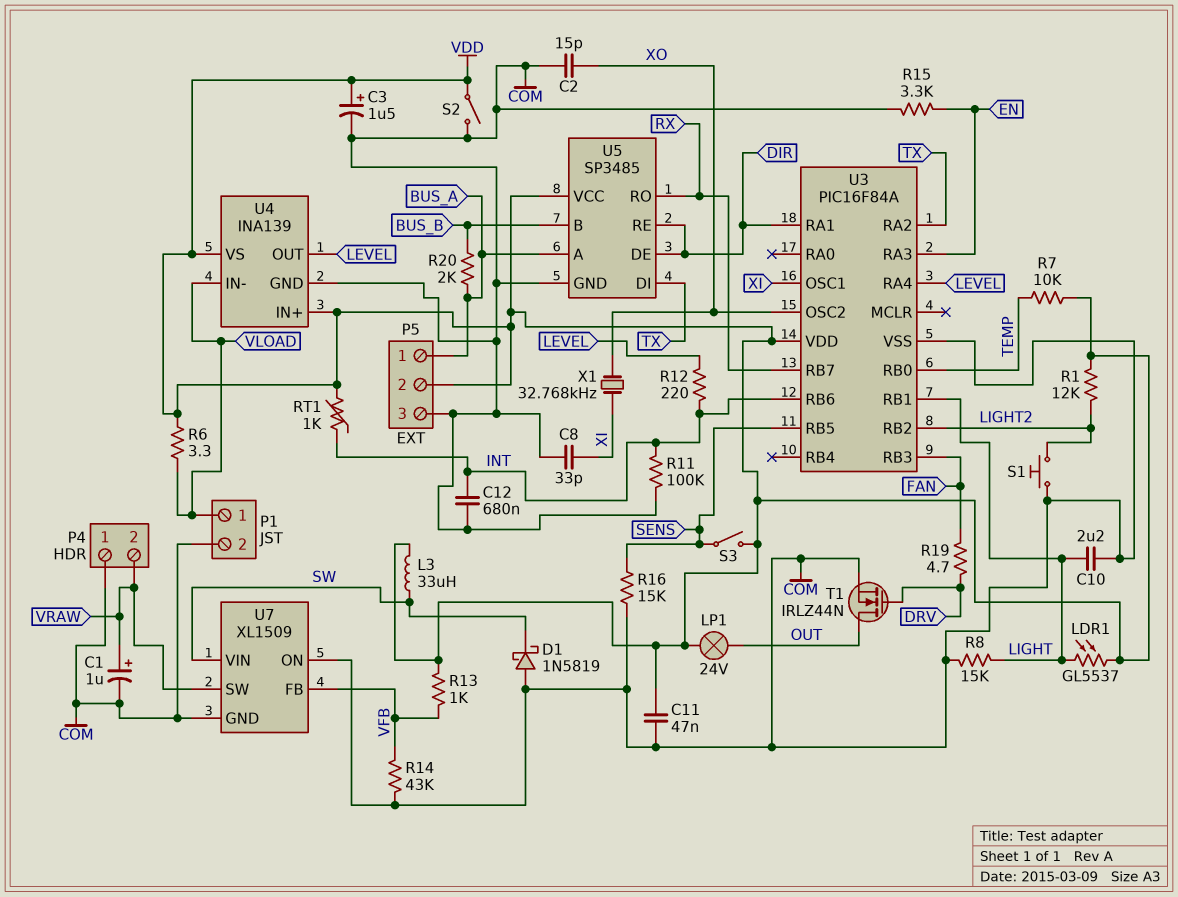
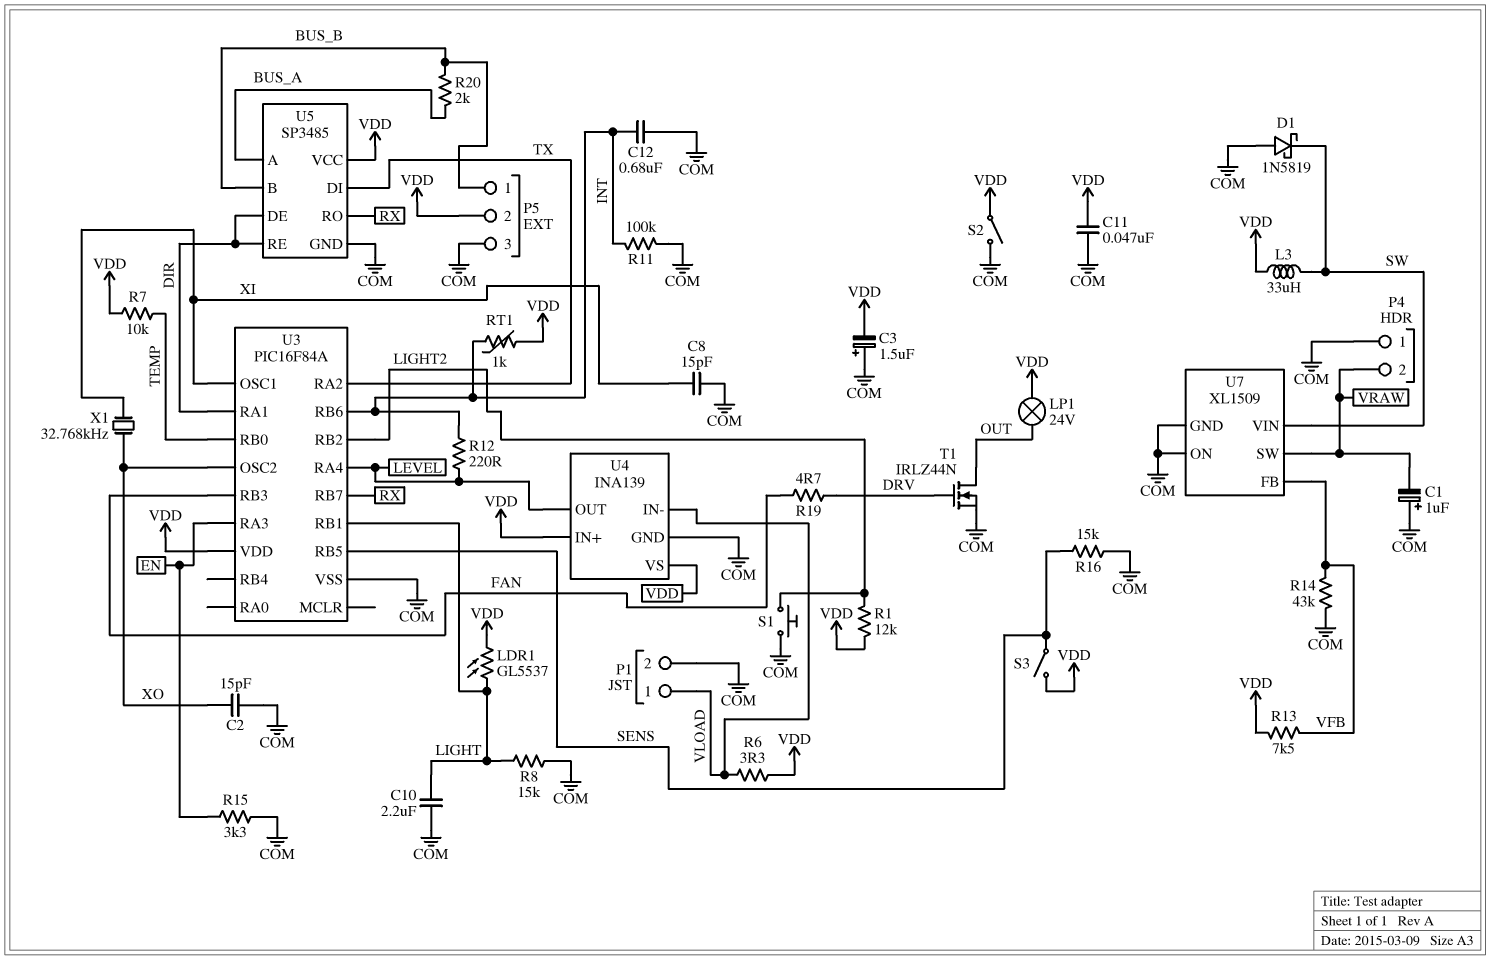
C1: 1uF (plus VRAW, minus COM) -> 1uF (plus COM, minus VRAW)
C3: 1.5uF (plus VDD, minus COM) -> 1.5uF (plus COM, minus VDD)
C8: 33pF (COM, XI) -> 15pF (COM, XI)
P5 pin 1: BUS_A -> BUS_B
R13: 1k (VDD, VFB) -> 7.5k (VDD, VFB)

